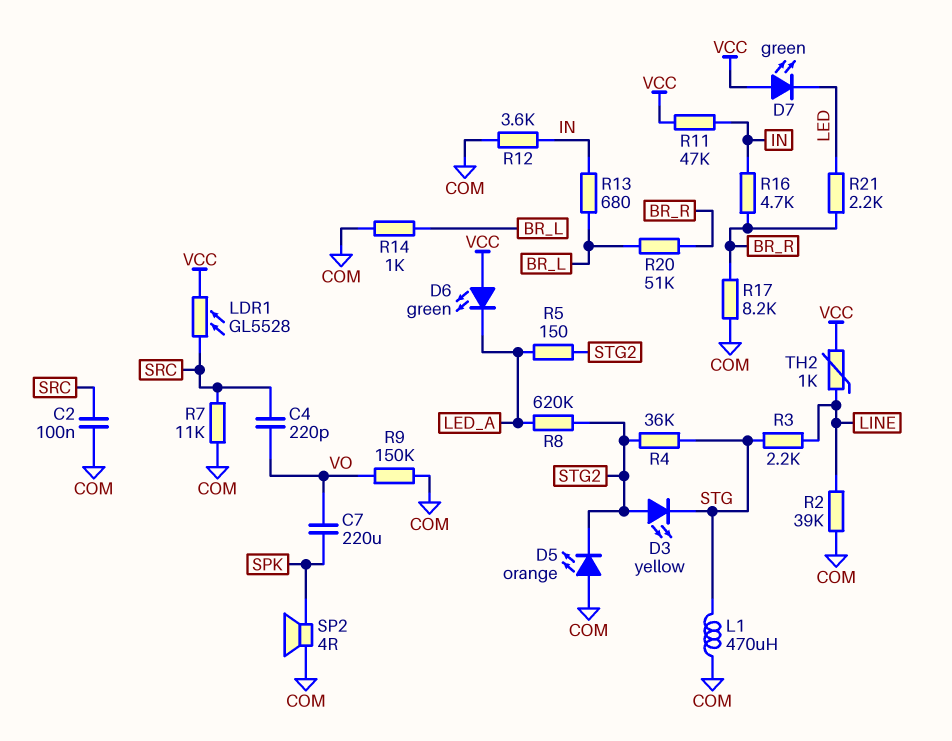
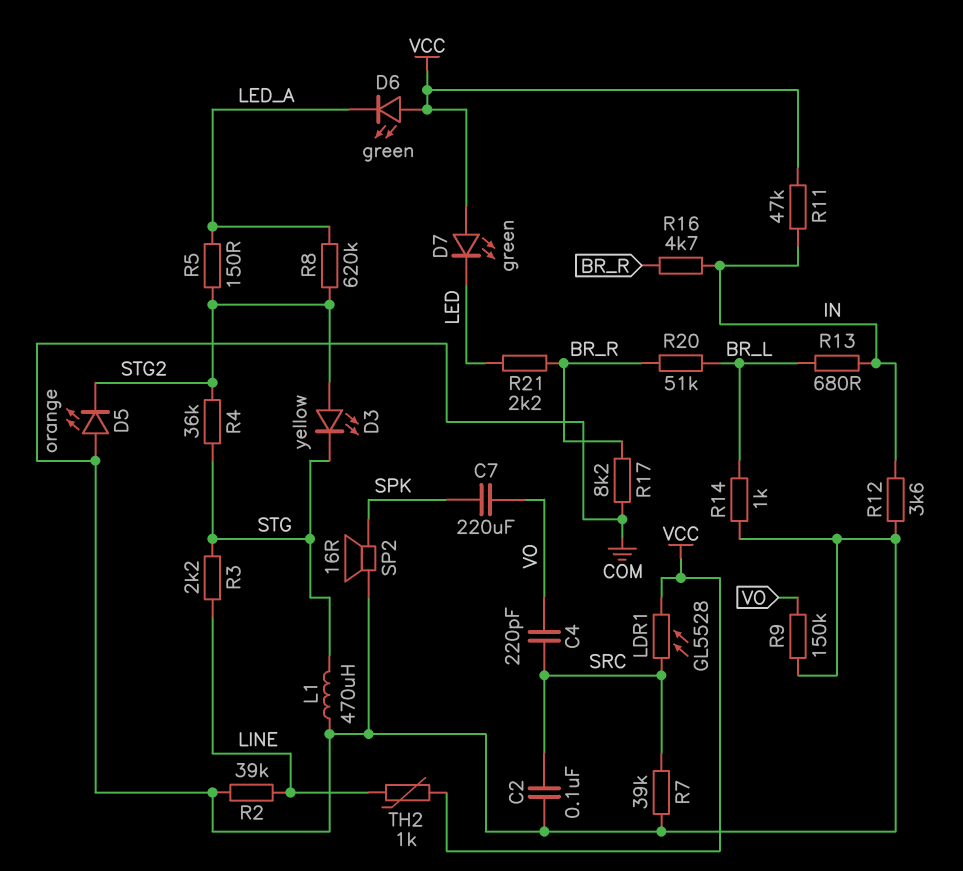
R7: 11k (COM, SRC) -> 39k (COM, SRC)
SP2: speaker 4R (COM, SPK) -> speaker 16R (COM, SPK)

